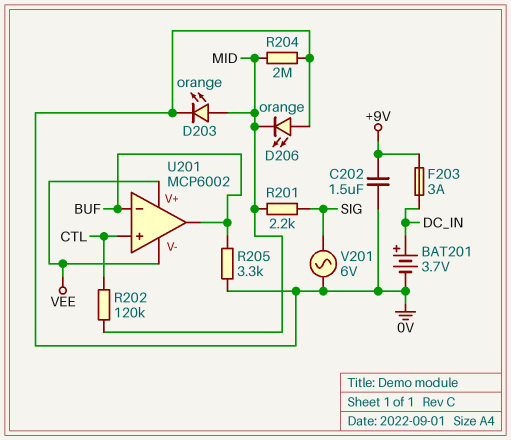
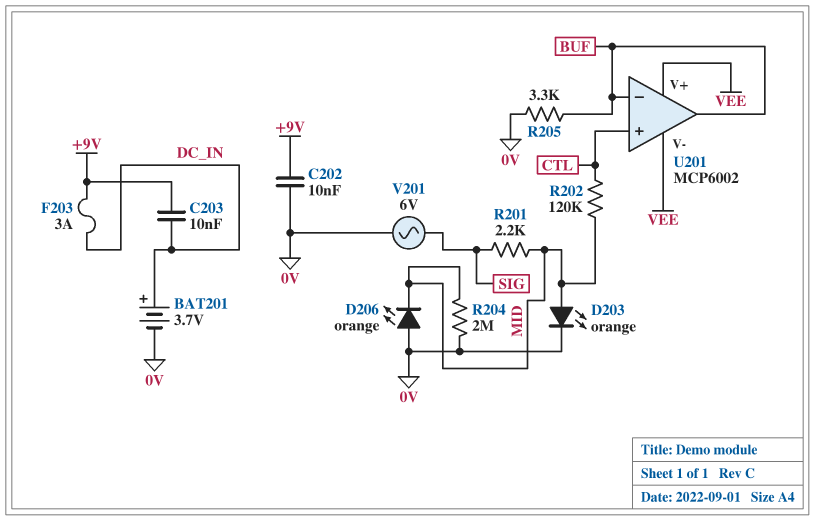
C202: 1.5uF (+9V, 0V) -> 10nF (+9V, 0V)
C203: none -> 10nF (+9V, DC_IN)

